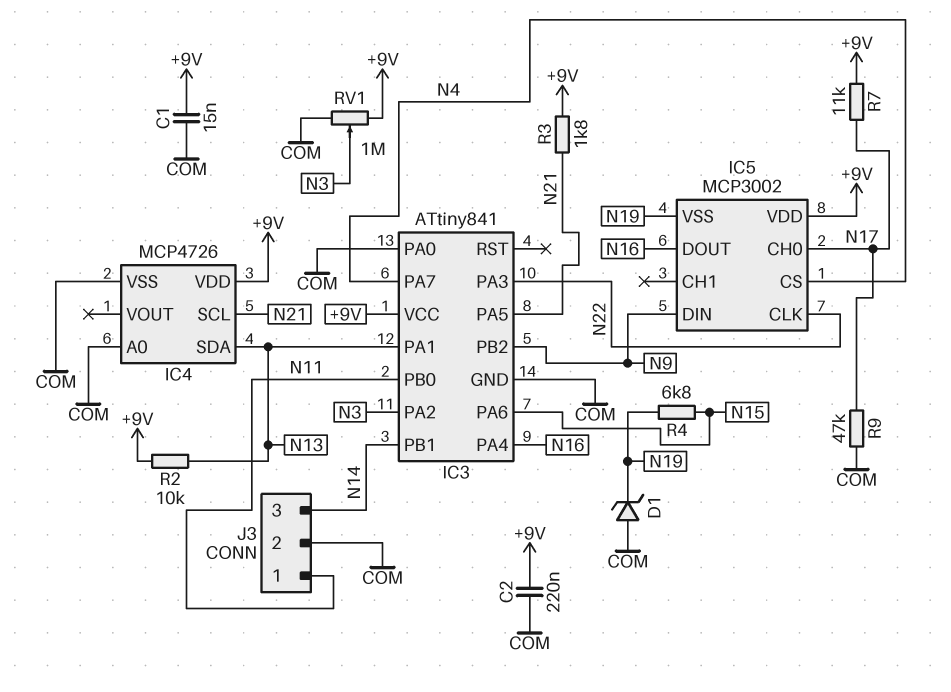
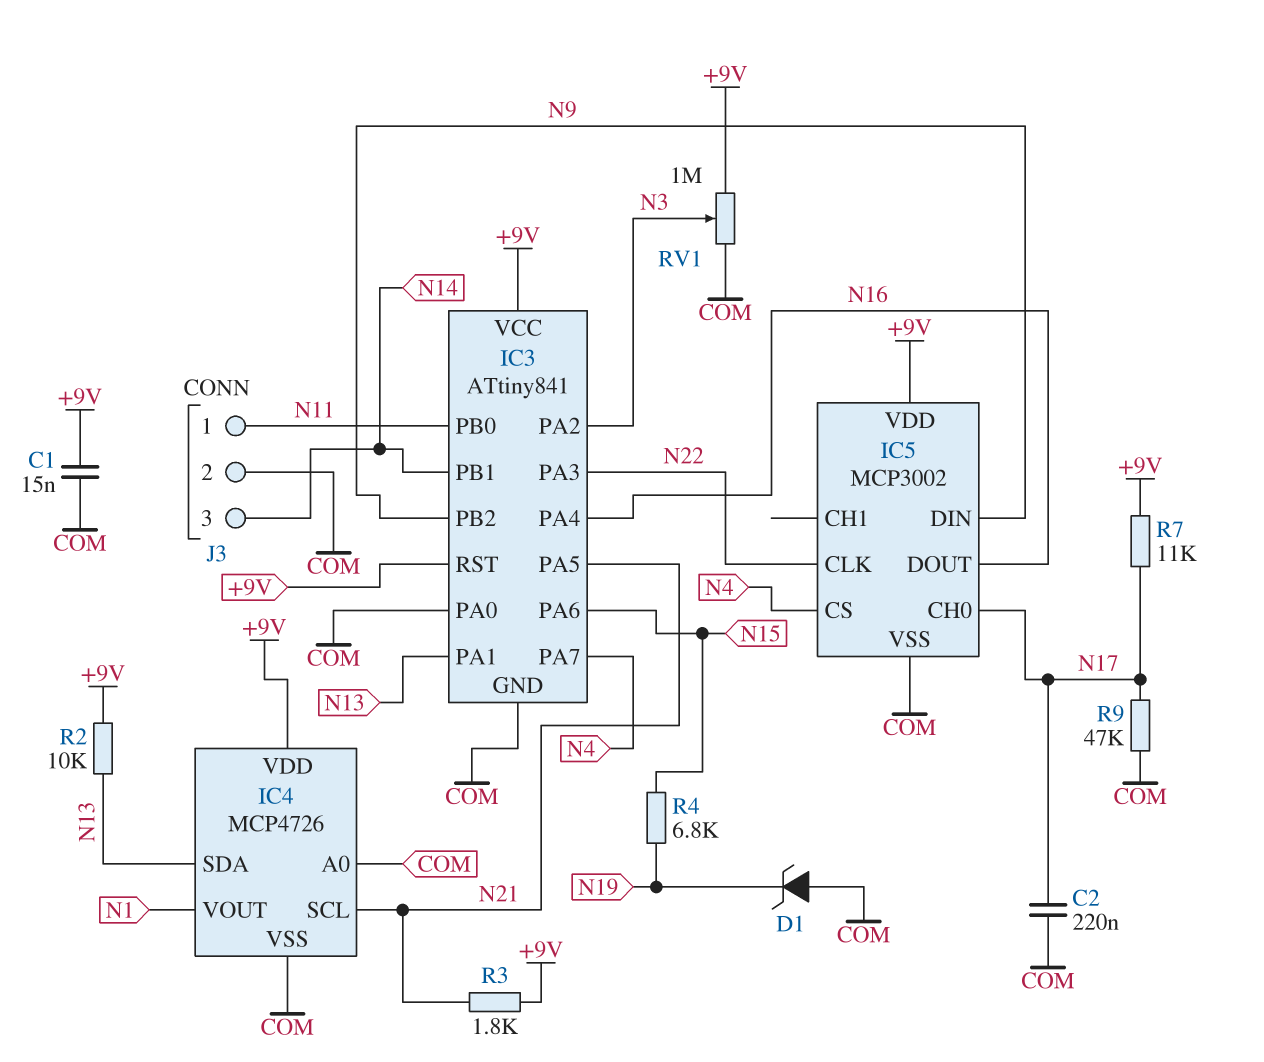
C2: 220nF (+9V, COM) -> 220nF (COM, N17)
IC3 pin RST: none -> +9V
IC4 pin VOUT: none -> N1
IC5 pin VSS: N19 -> COM

